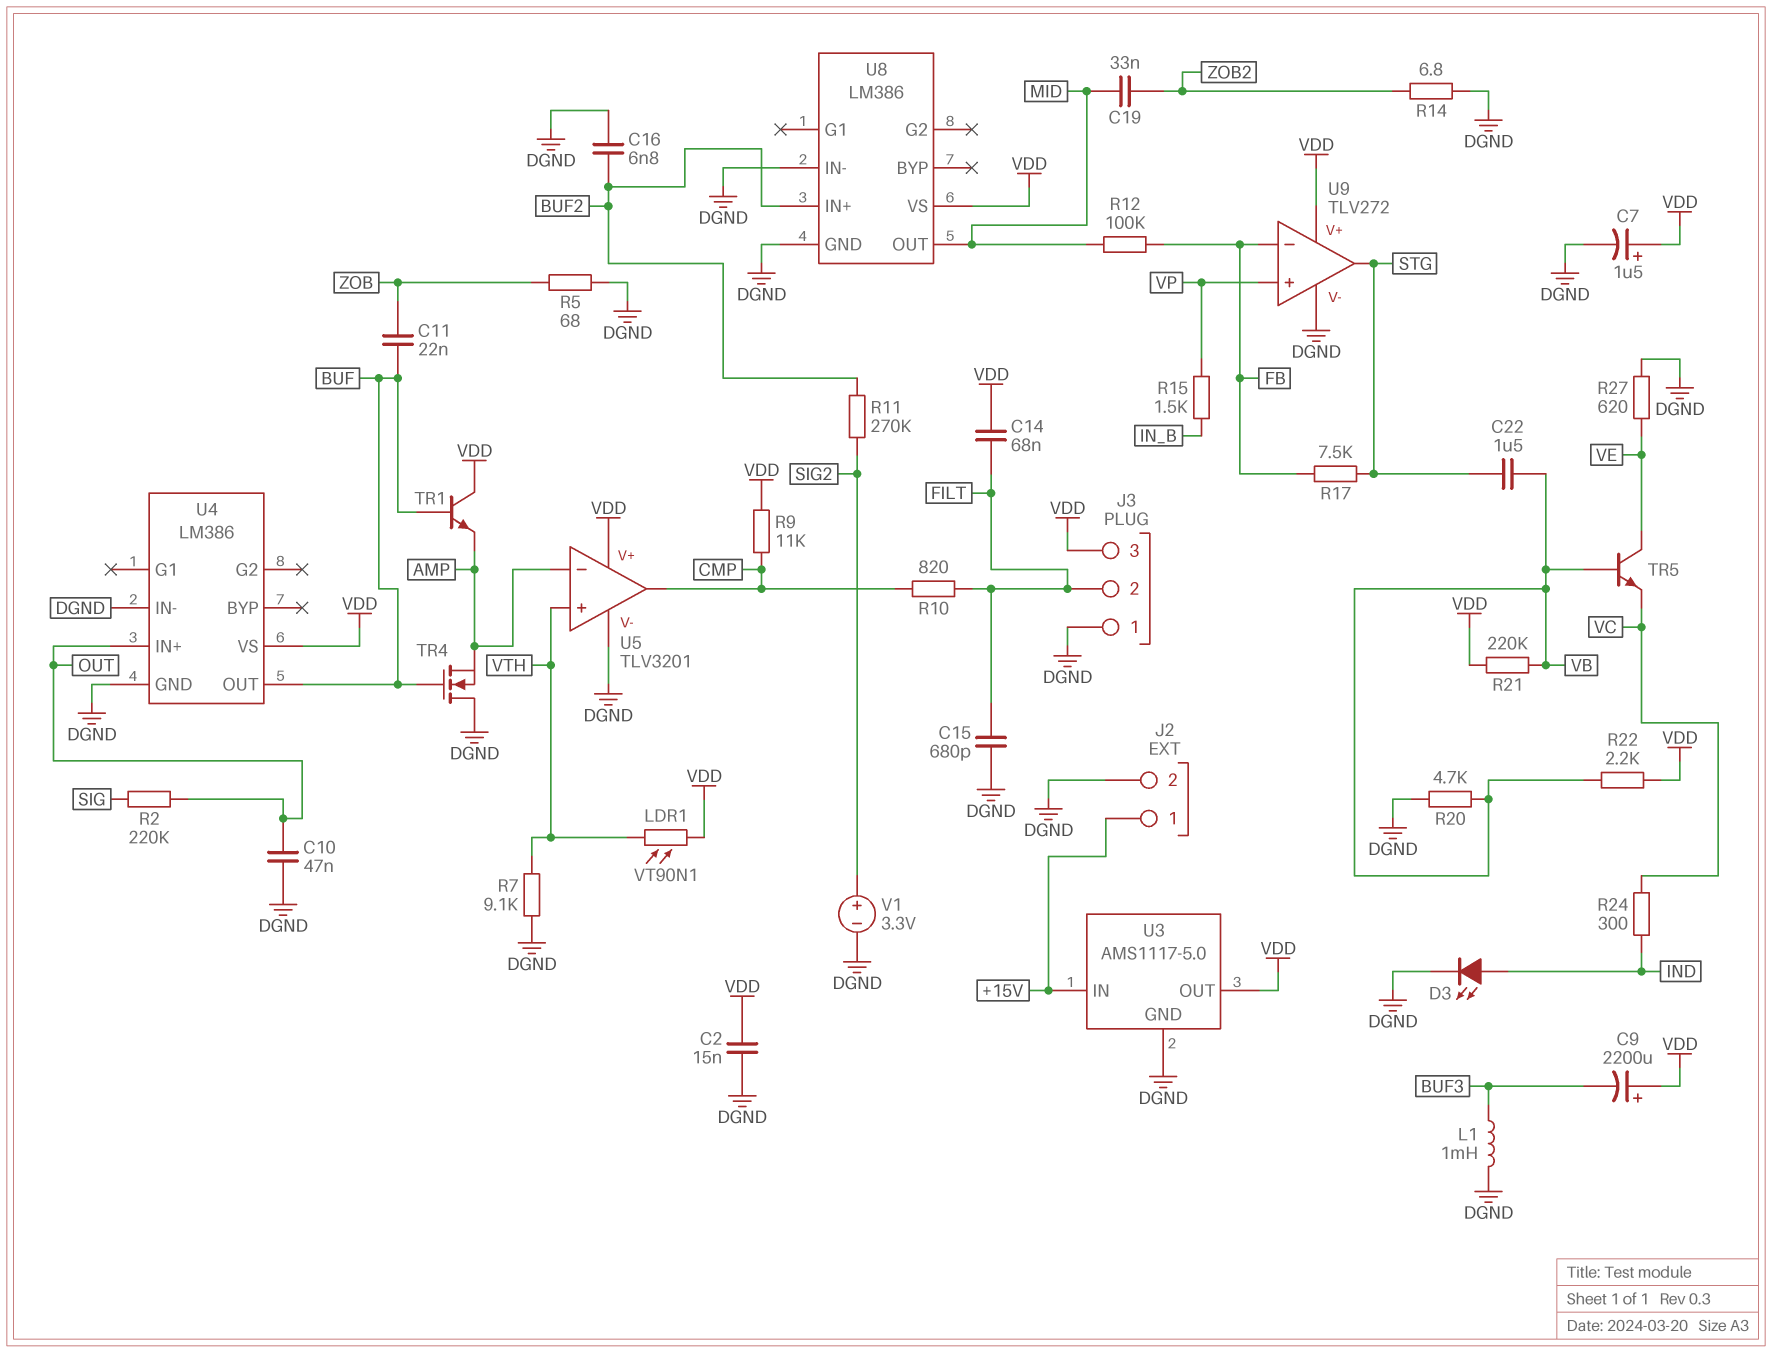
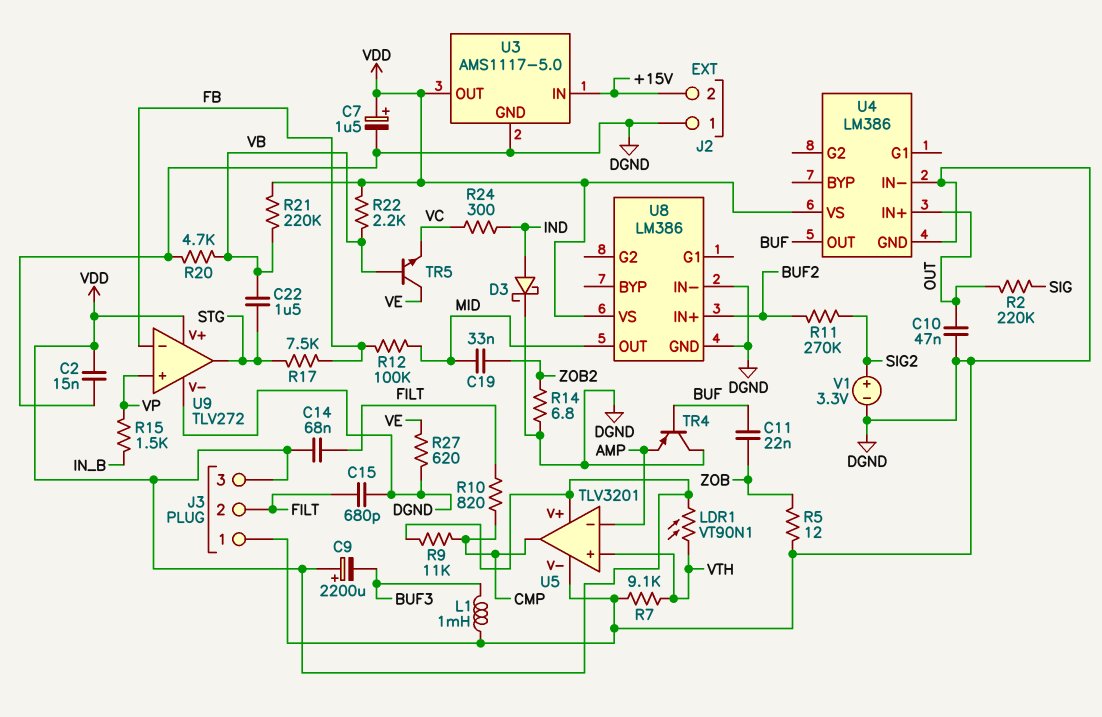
C16: 6.8nF (BUF2, DGND) -> none
D3: LED (A IND, K DGND) -> schottky (A IND, K DGND)
J2 pin 1: +15V -> DGND
J2 pin 2: DGND -> +15V
R5: 68 (DGND, ZOB) -> 12 (DGND, ZOB)
TR1: NPN (B BUF, C VDD, E AMP) -> none
TR4: NMOS (G BUF, D DGND, S AMP) -> PNP (B BUF, C DGND, E AMP)

